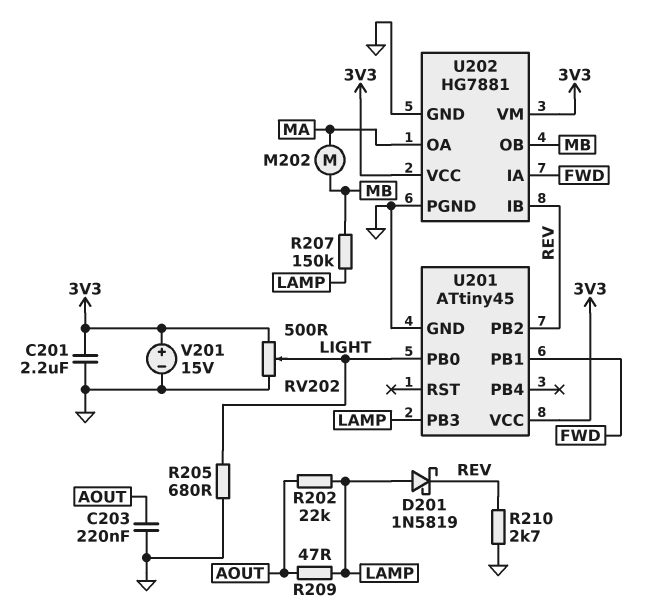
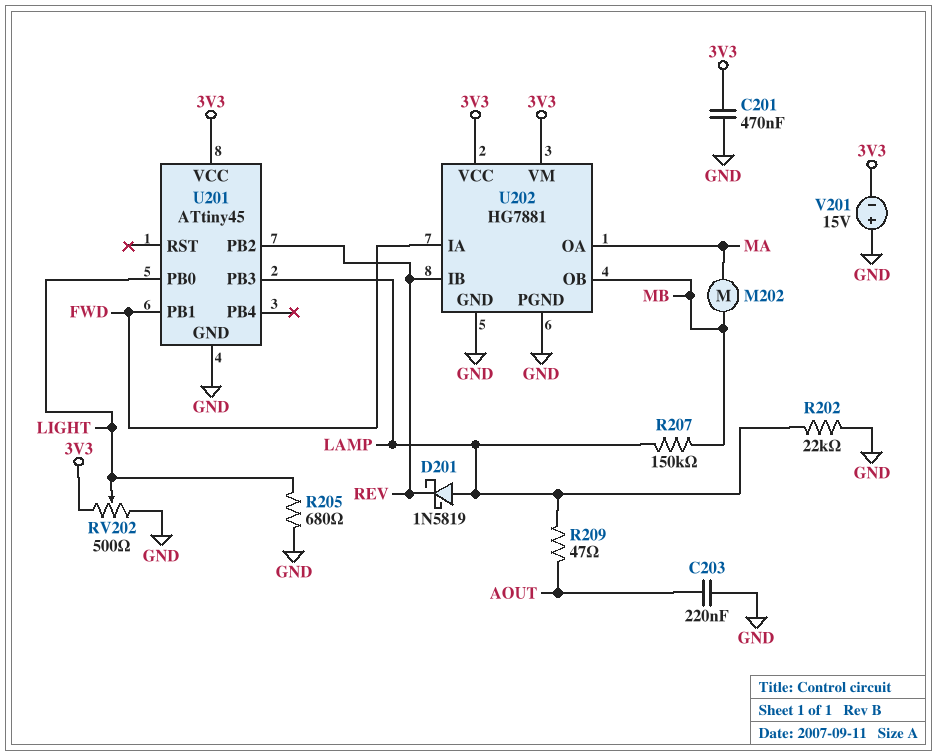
C201: 2.2uF (3V3, GND) -> 470nF (3V3, GND)
R202: 22k (AOUT, LAMP) -> 22k (GND, LAMP)
R210: 2.7k (GND, REV) -> none
V201: 15V (plus 3V3, minus GND) -> 15V (plus GND, minus 3V3)

